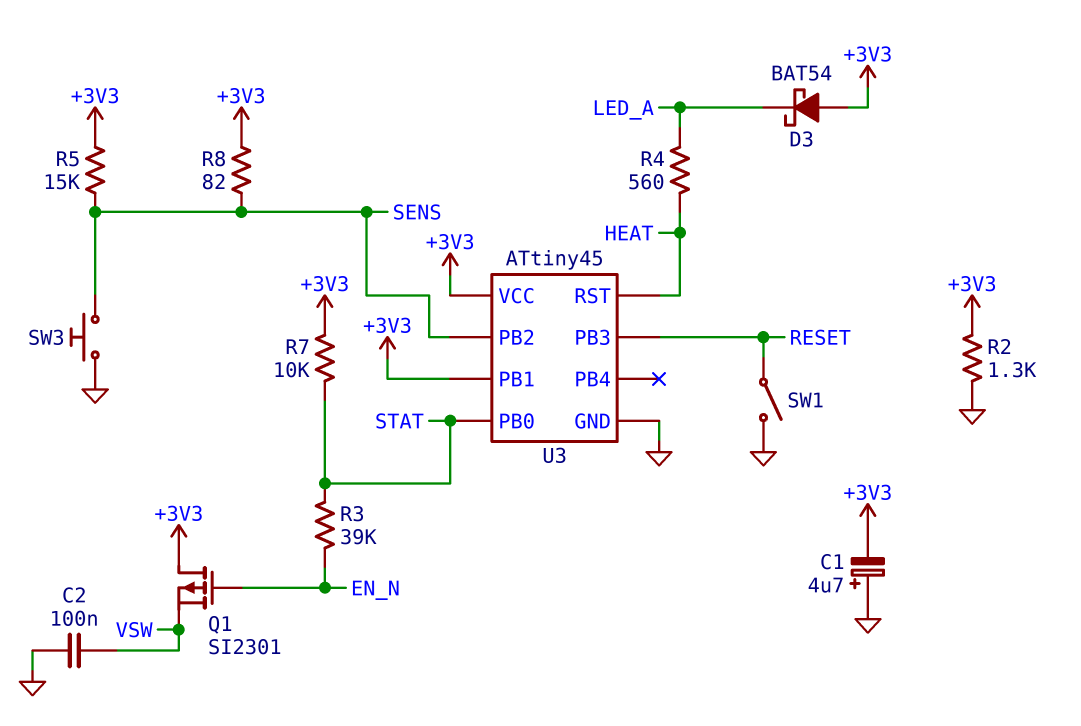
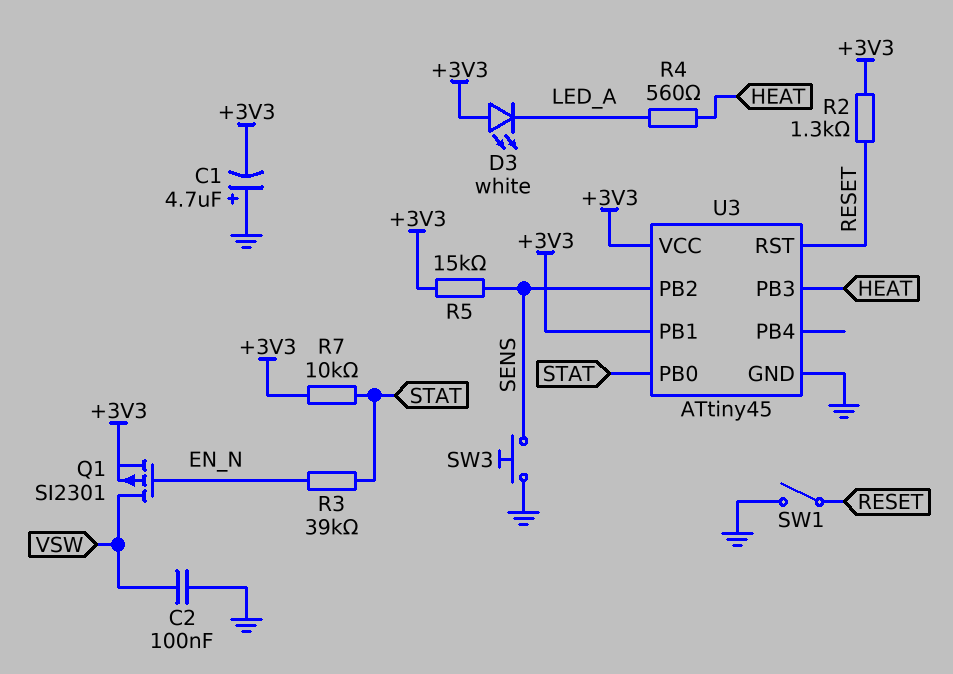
D3: schottky BAT54 (A +3V3, K LED_A) -> LED white (A +3V3, K LED_A)
Q1: PMOS SI2301 (G EN_N, D +3V3, S VSW) -> PMOS SI2301 (G EN_N, D VSW, S +3V3)
R2: 1.3k (+3V3, GND) -> 1.3k (+3V3, RESET)
R8: 82 (+3V3, SENS) -> none
U3 pin PB3: RESET -> HEAT
U3 pin RST: HEAT -> RESET

